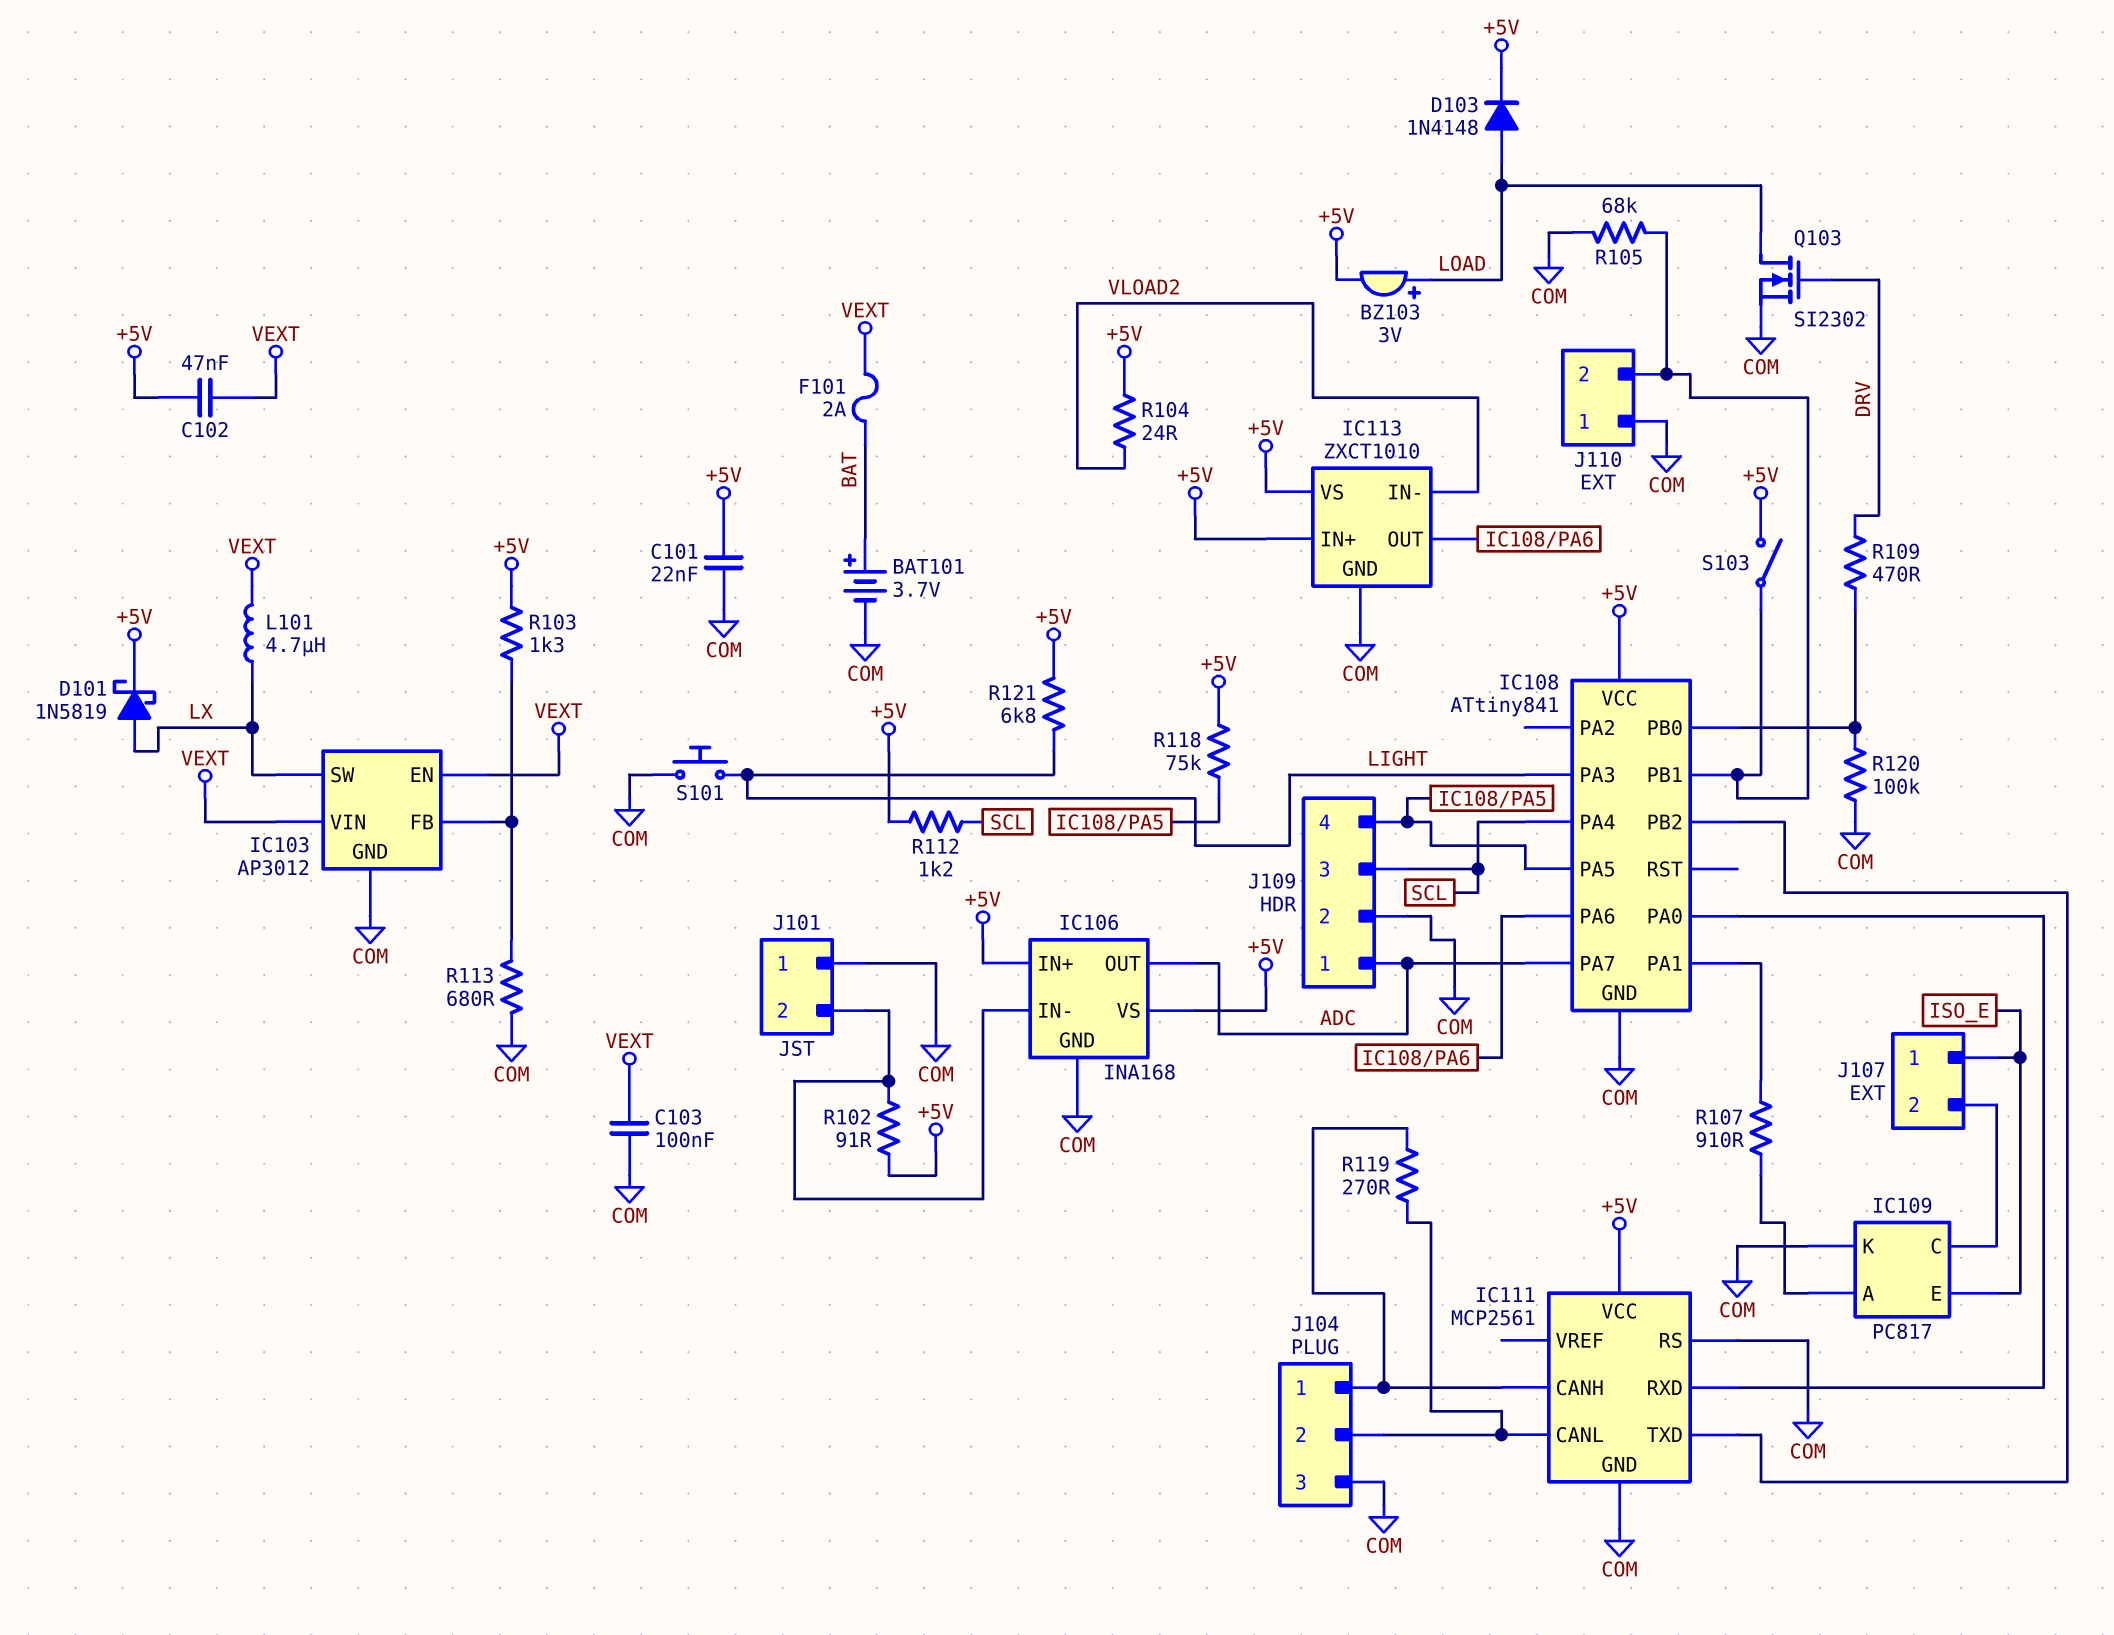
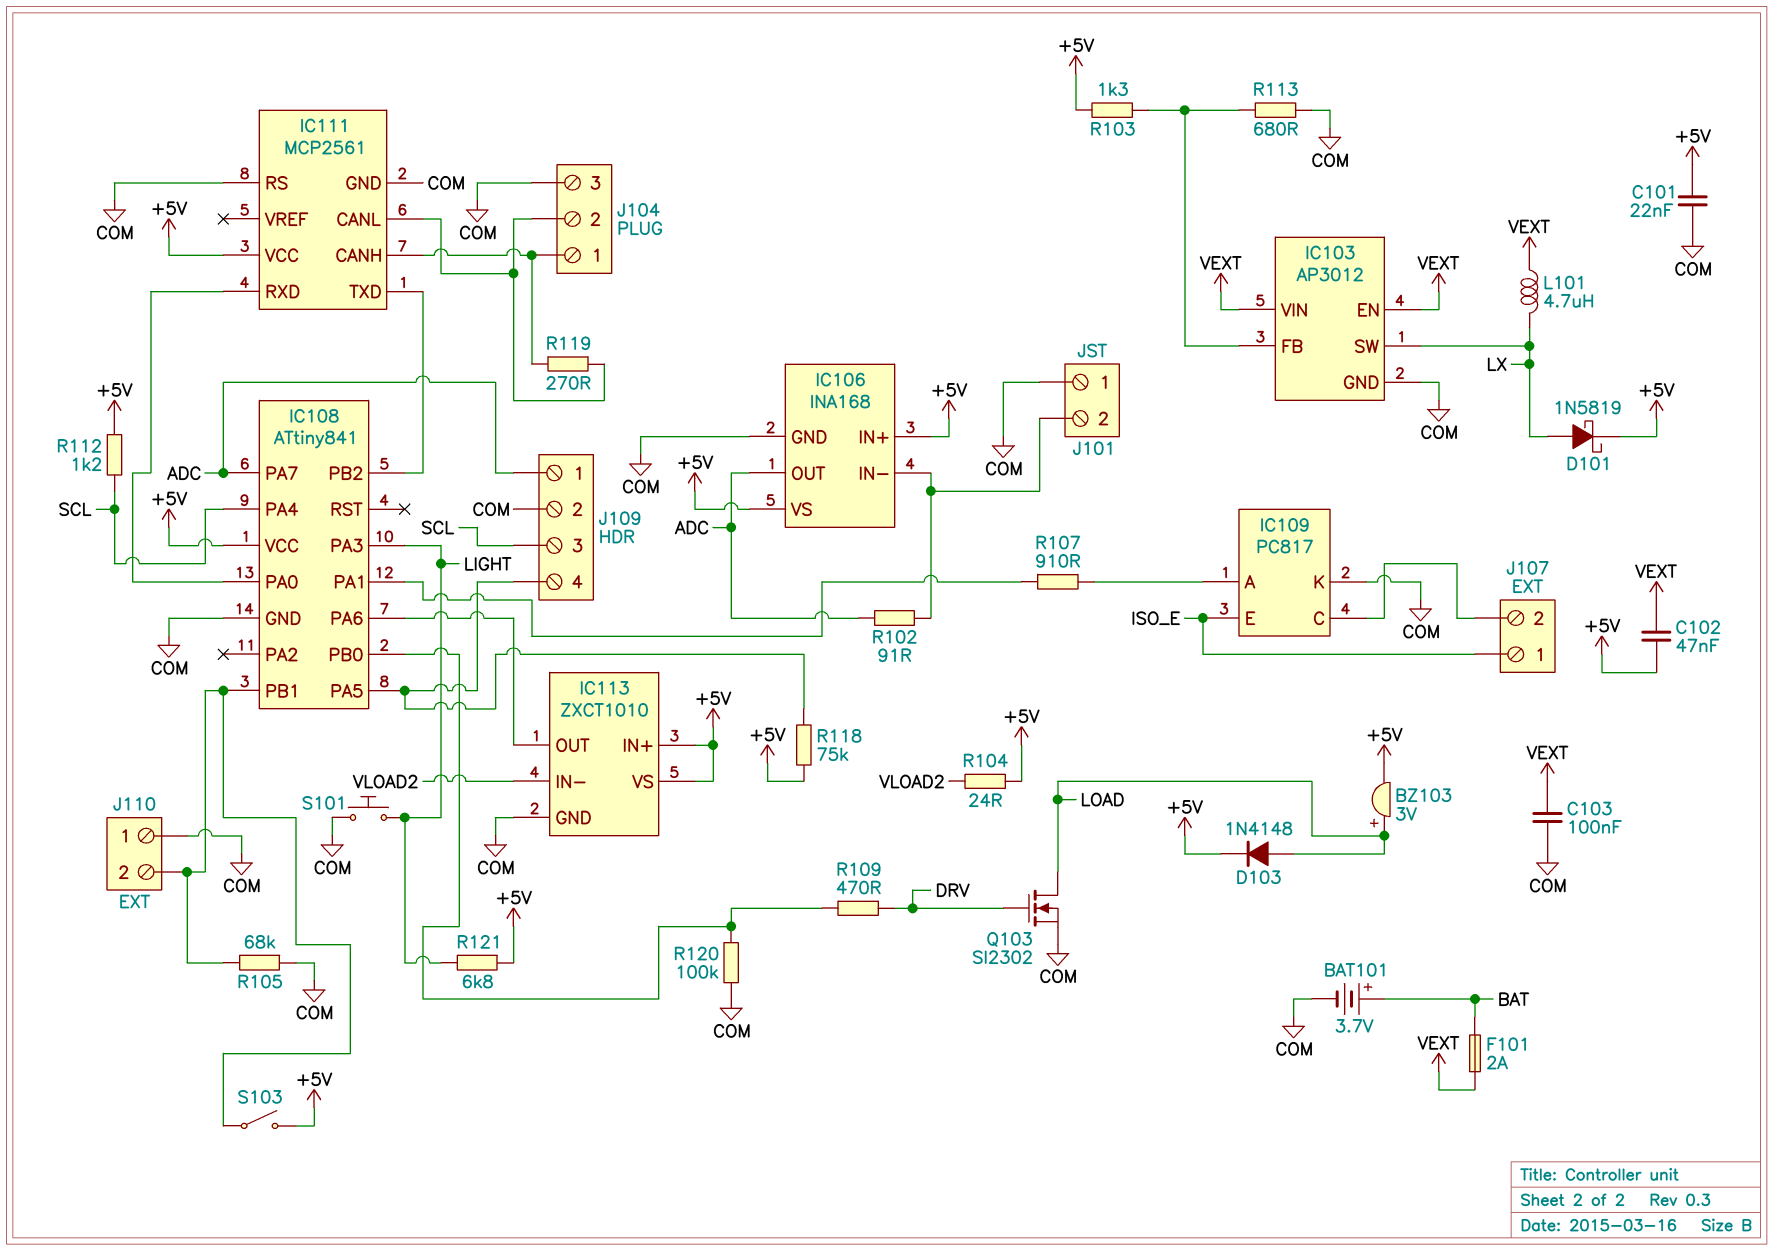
R102: 91 (+5V, IC106/IN-) -> 91 (ADC, IC106/IN-)

